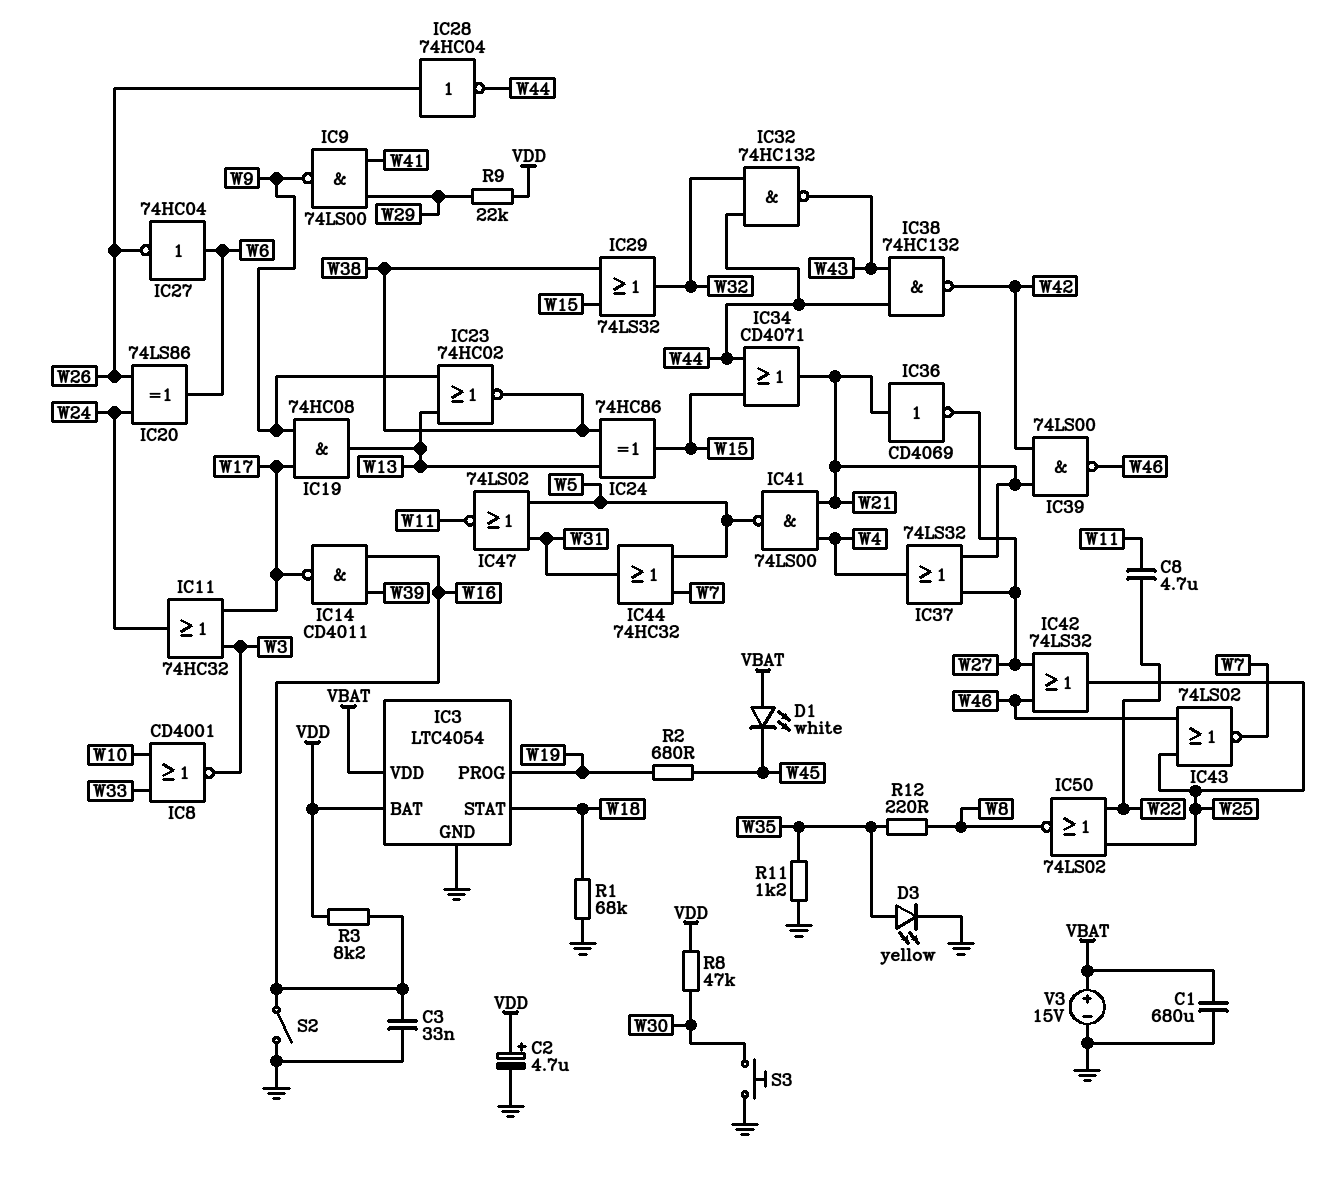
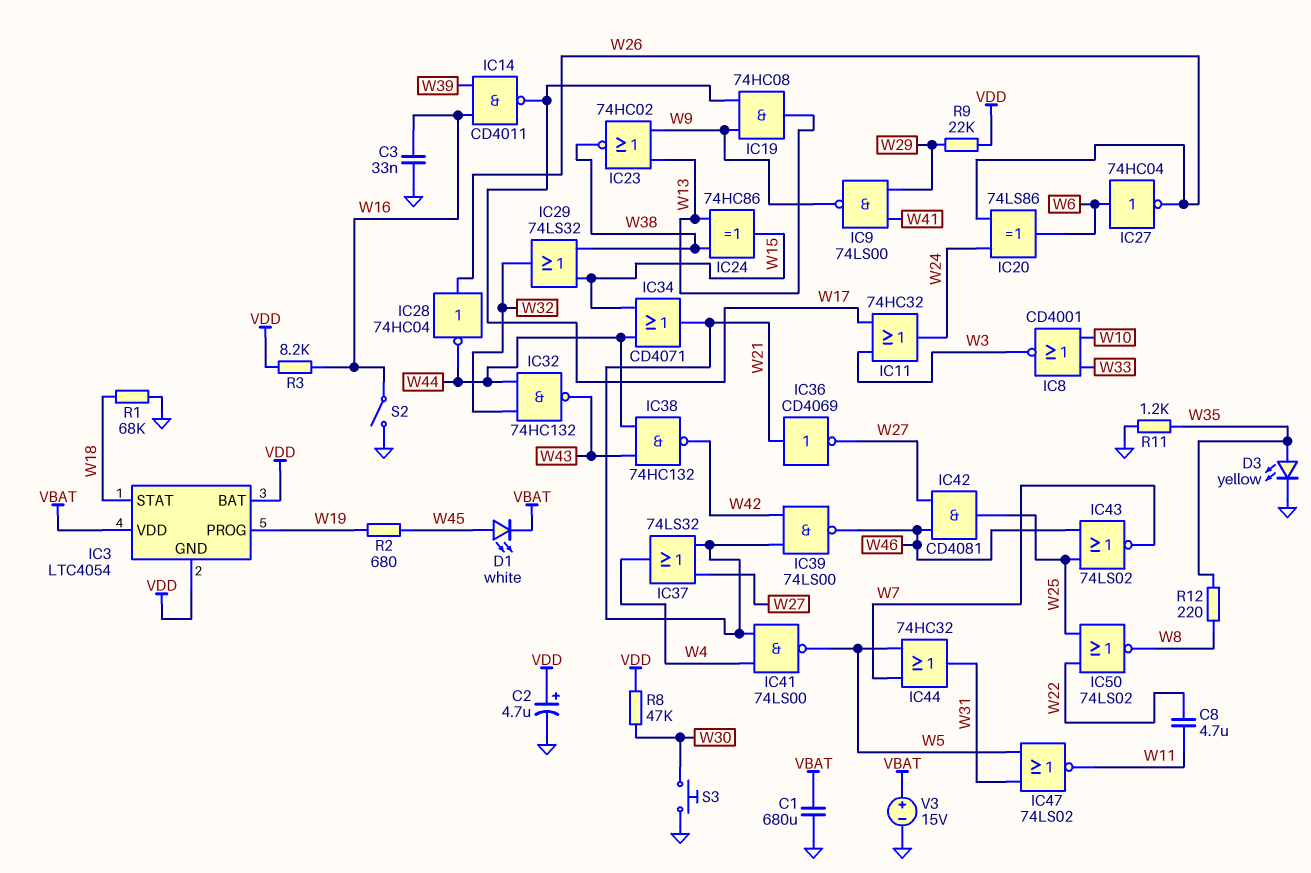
D1: LED white (A VBAT, K W45) -> LED white (A W45, K VBAT)
IC3 pin GND: GND -> VDD
IC42: OR 74LS32 (in W27, in W46, out W25) -> AND CD4081 (in W27, in W46, out W25)

